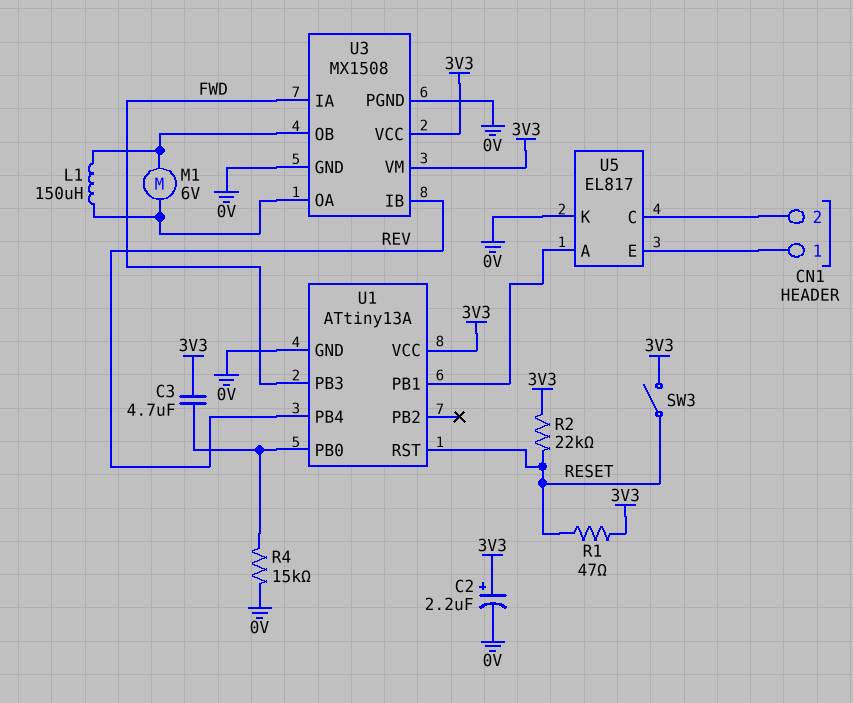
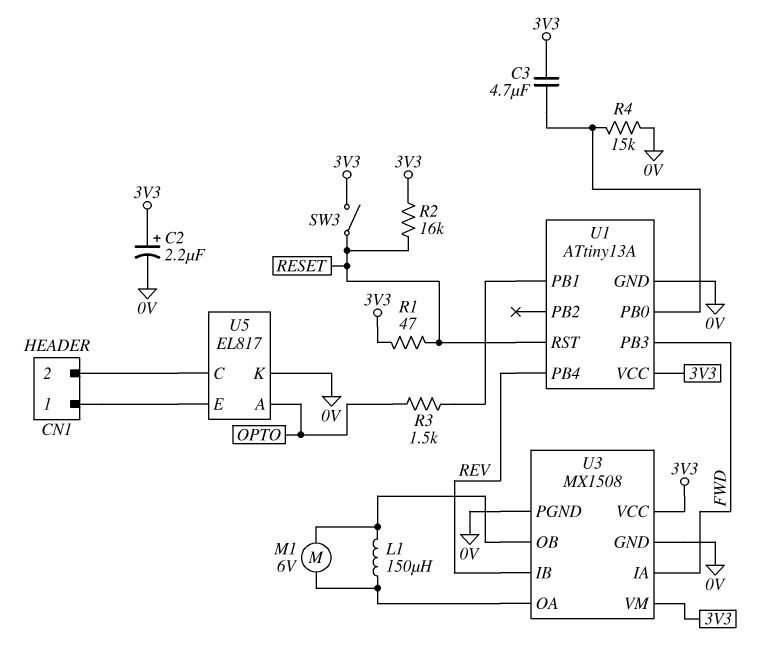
R2: 22k (3V3, RESET) -> 16k (3V3, RESET)
R3: none -> 1.5k (OPTO, U1/PB1)
U5 pin A: U1/PB1 -> OPTO

